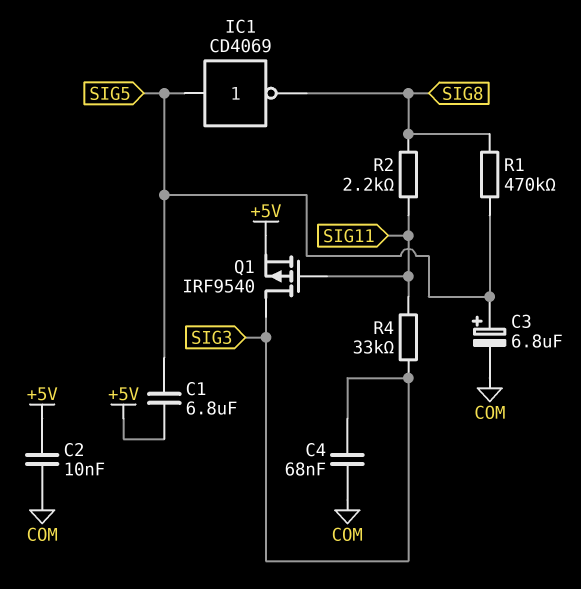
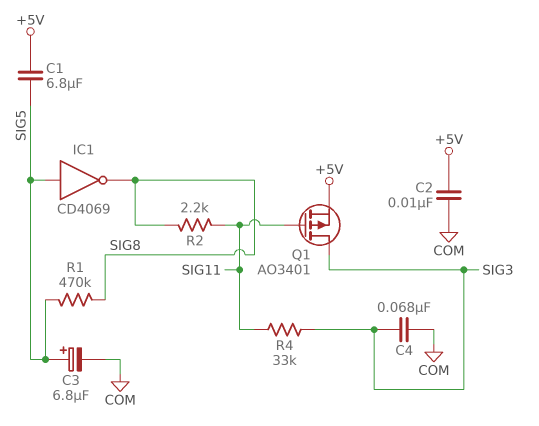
Q1: PMOS IRF9540 (G SIG11, D SIG3, S +5V) -> PMOS AO3401 (G SIG11, D SIG3, S +5V)

